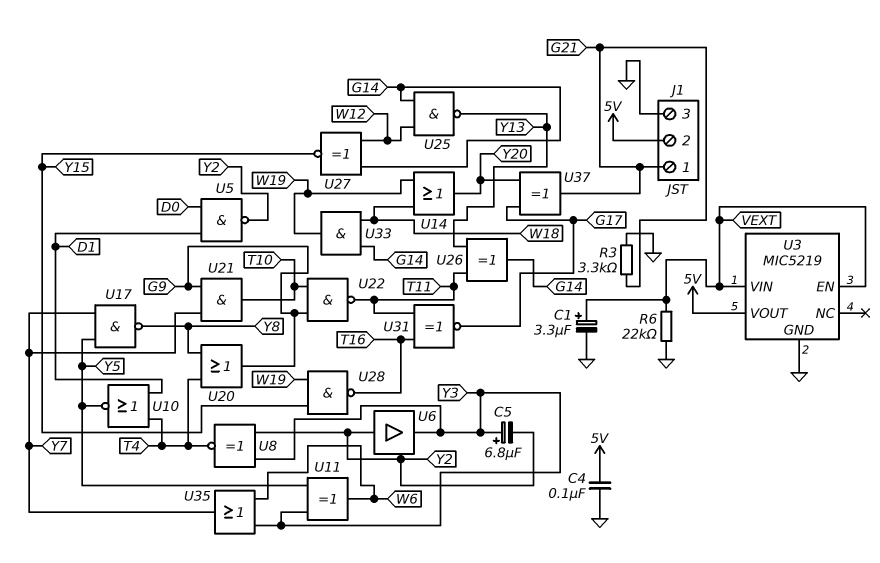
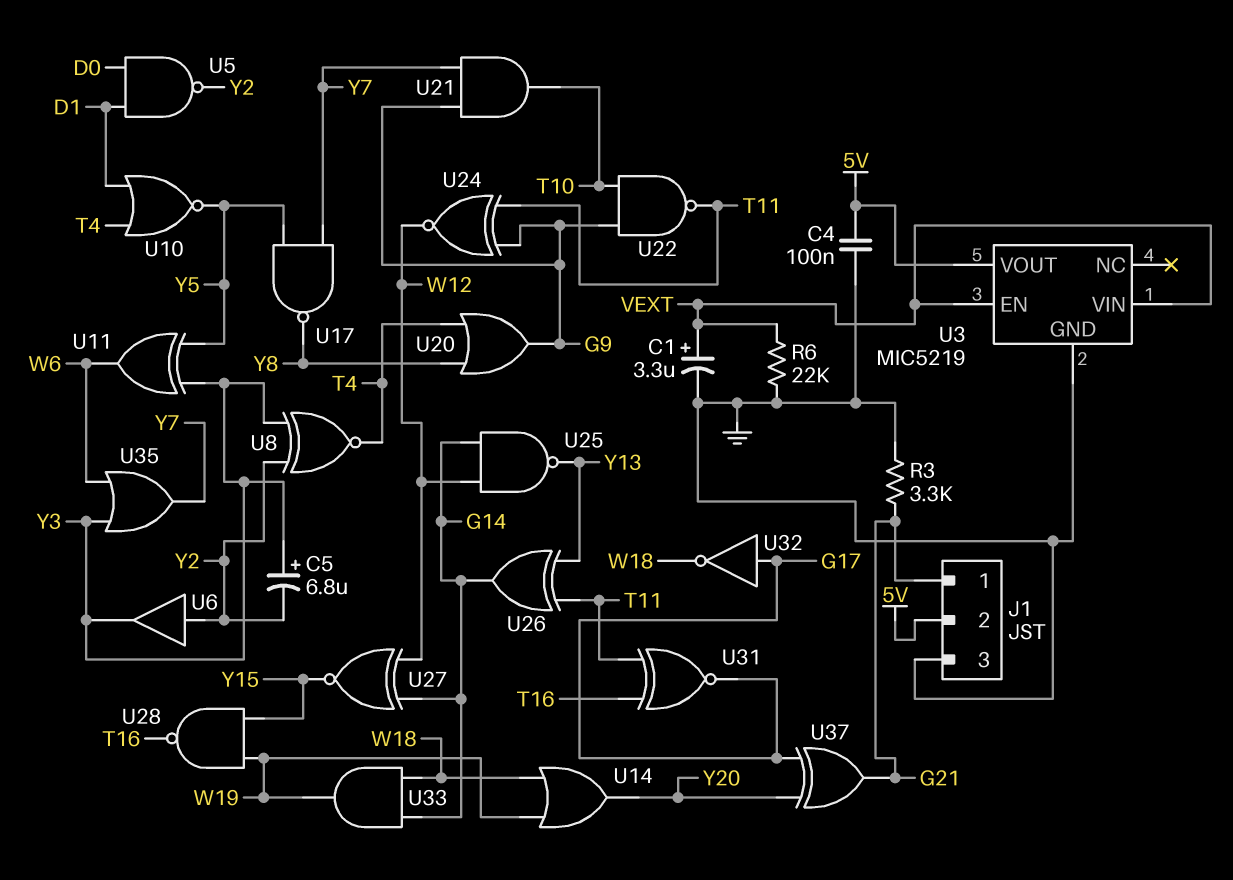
U24: none -> XNOR (in G9, in T11, out W12)
U32: none -> NOT (in G17, out W18)

